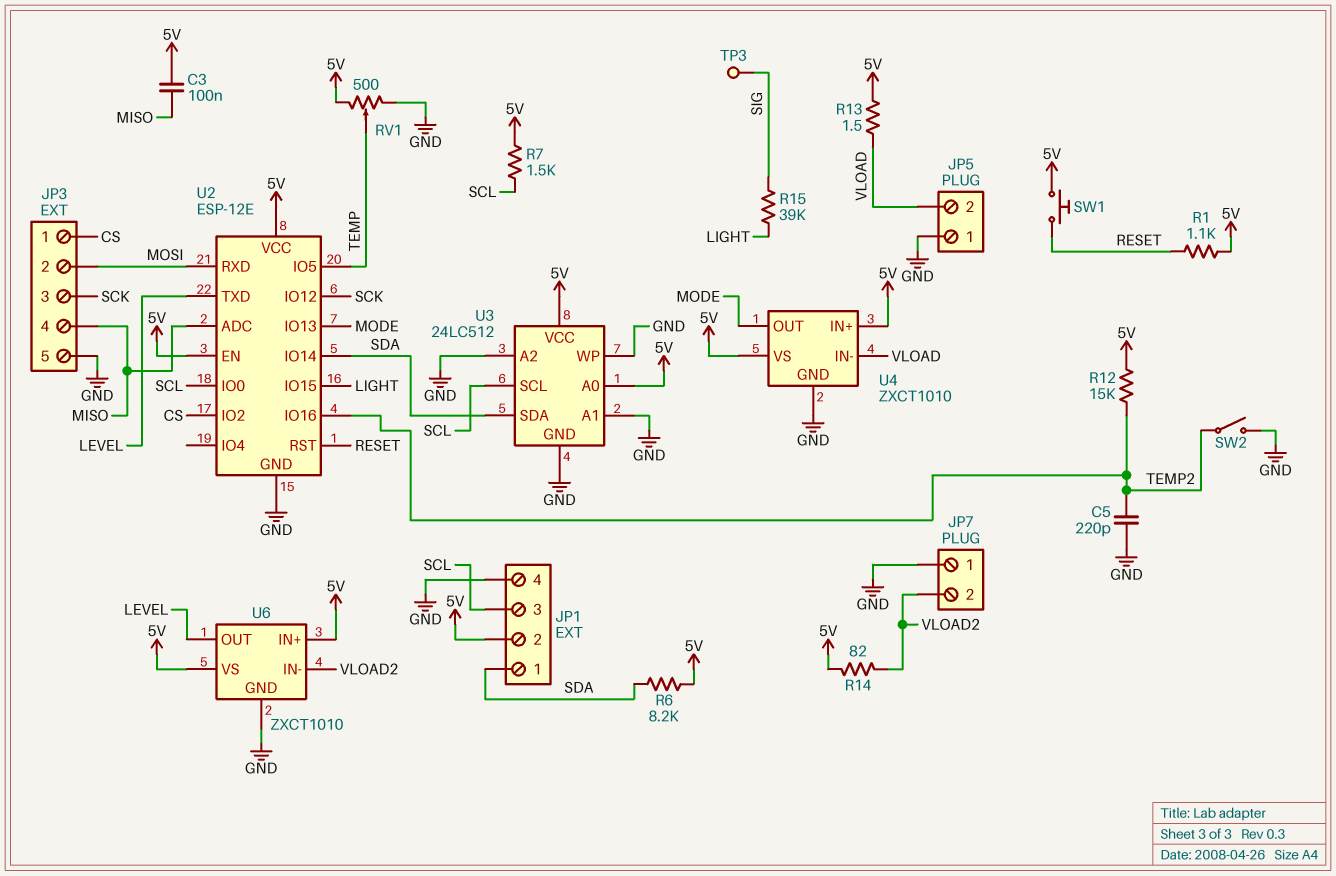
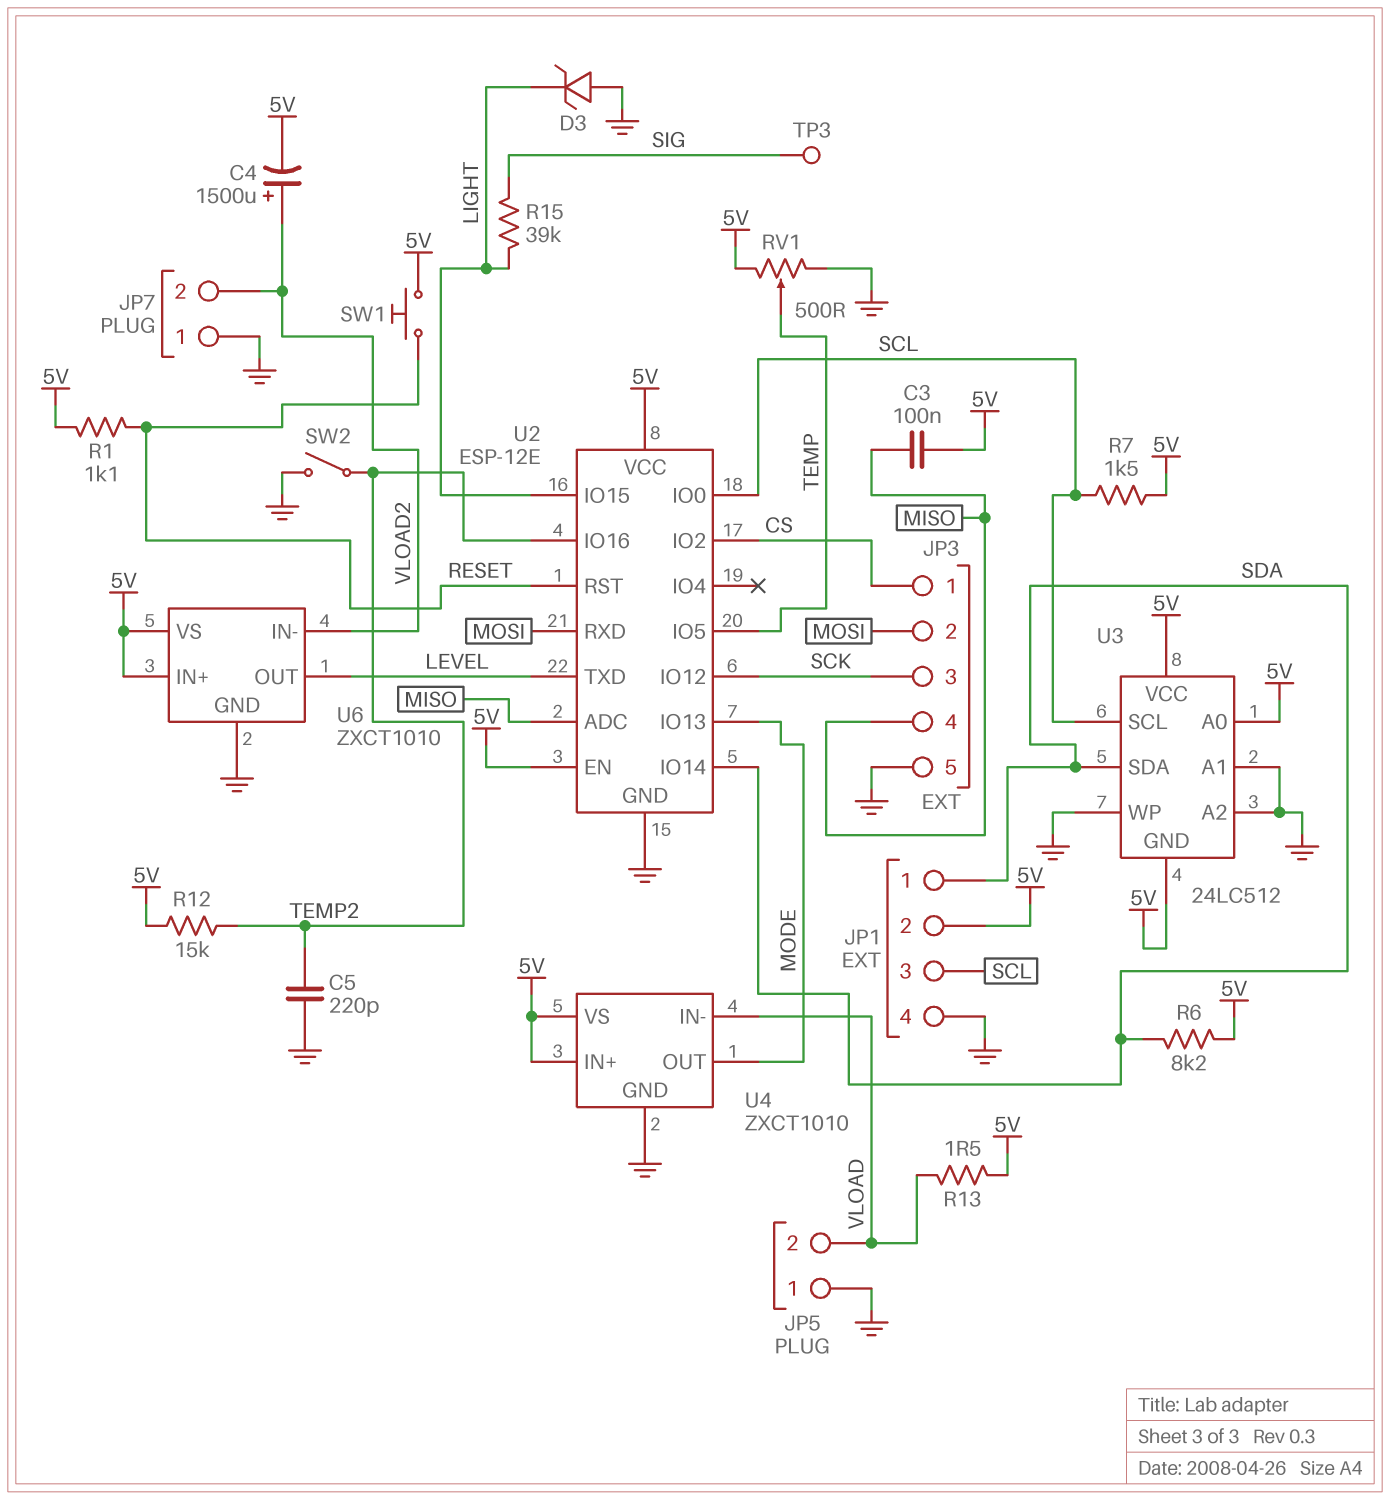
C4: none -> 1500uF (plus VLOAD2, minus 5V)
D3: none -> zener (A GND, K LIGHT)
R14: 82 (5V, VLOAD2) -> none
U3 pin GND: GND -> 5V

